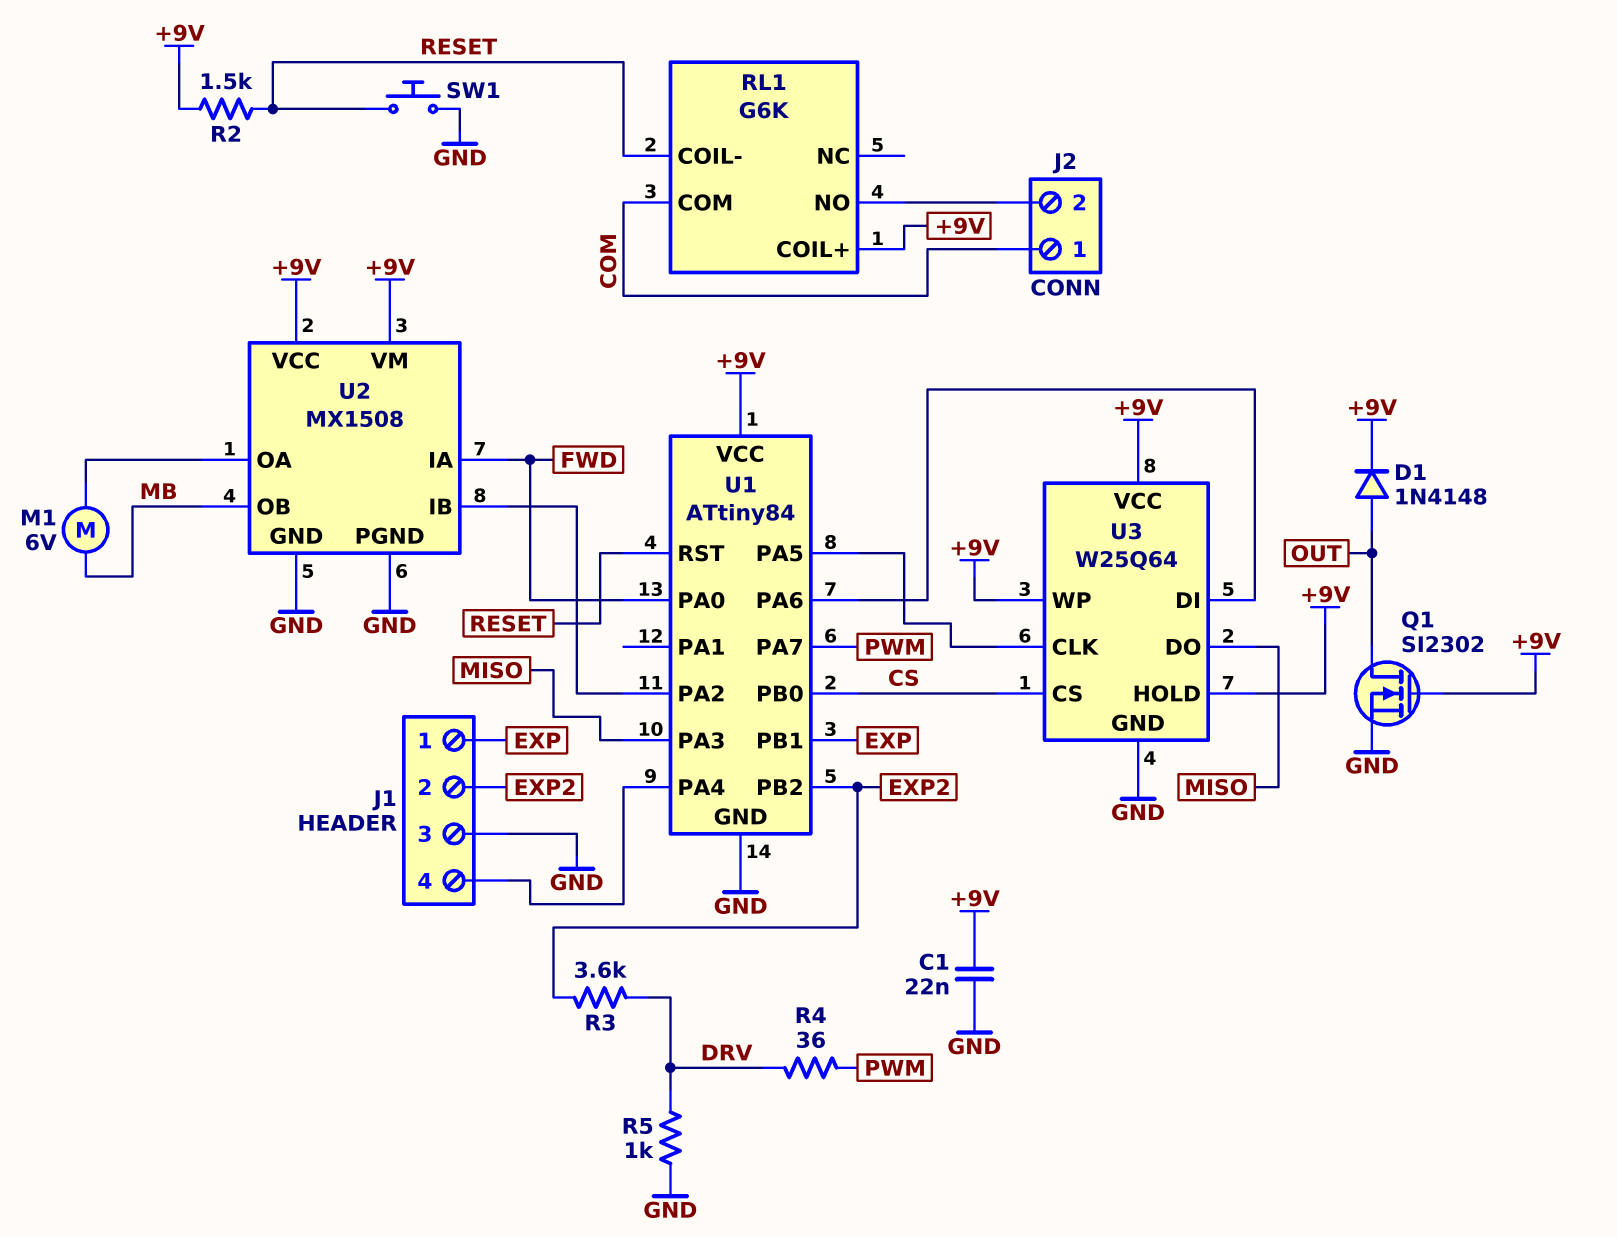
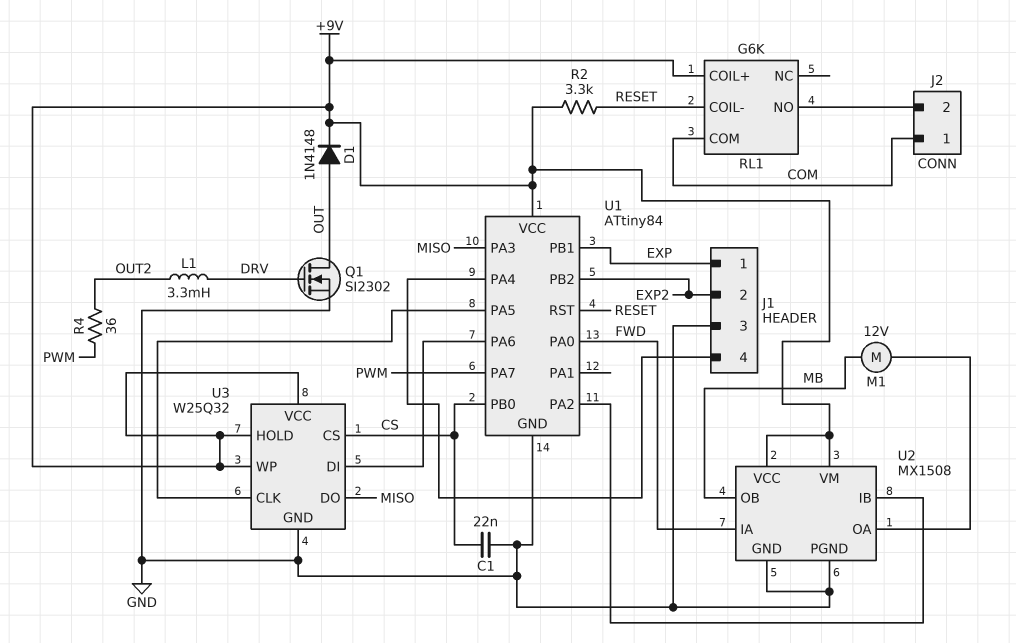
C1: 22nF (+9V, GND) -> 22nF (CS, GND)
L1: none -> 3.3mH (DRV, OUT2)
M1: motor 6V (MB, U2/OA) -> motor 12V (MB, U2/OA)
Q1: NMOS SI2302 (G +9V, D OUT, S GND) -> NMOS SI2302 (G DRV, D OUT, S GND)
R2: 1.5k (+9V, RESET) -> 3.3k (+9V, RESET)
R3: 3.6k (DRV, EXP2) -> none
R4: 36 (DRV, PWM) -> 36 (OUT2, PWM)
R5: 1k (DRV, GND) -> none
SW1: button (GND, RESET) -> none
U3: W25Q64 -> W25Q32

